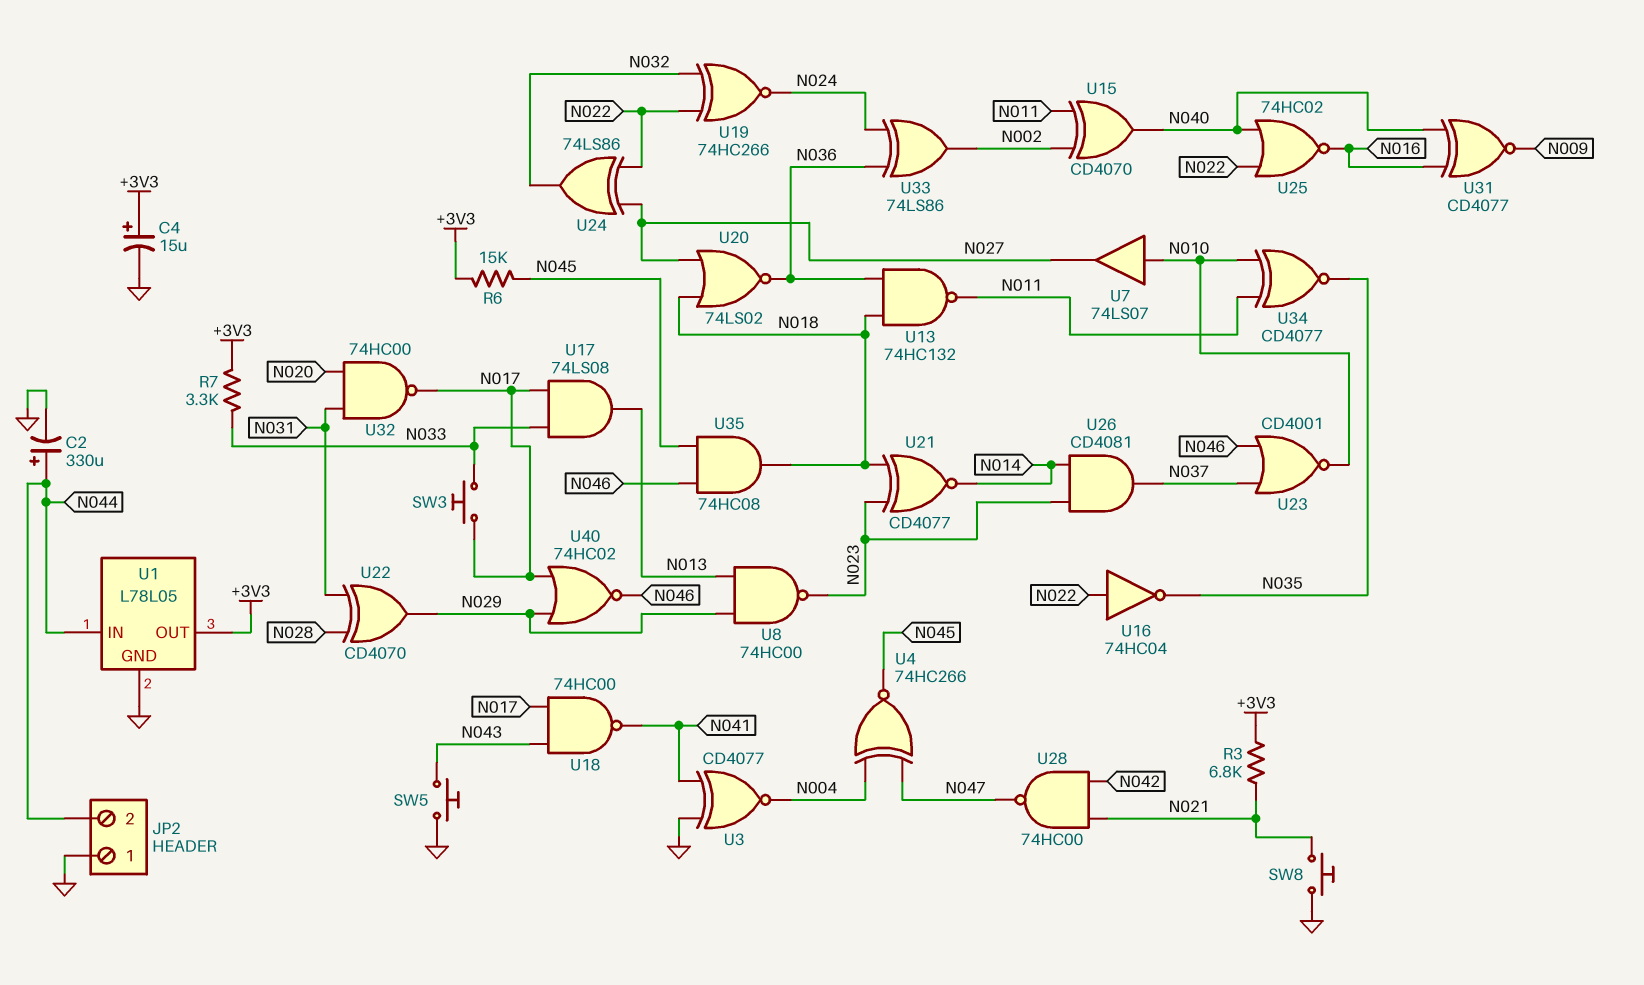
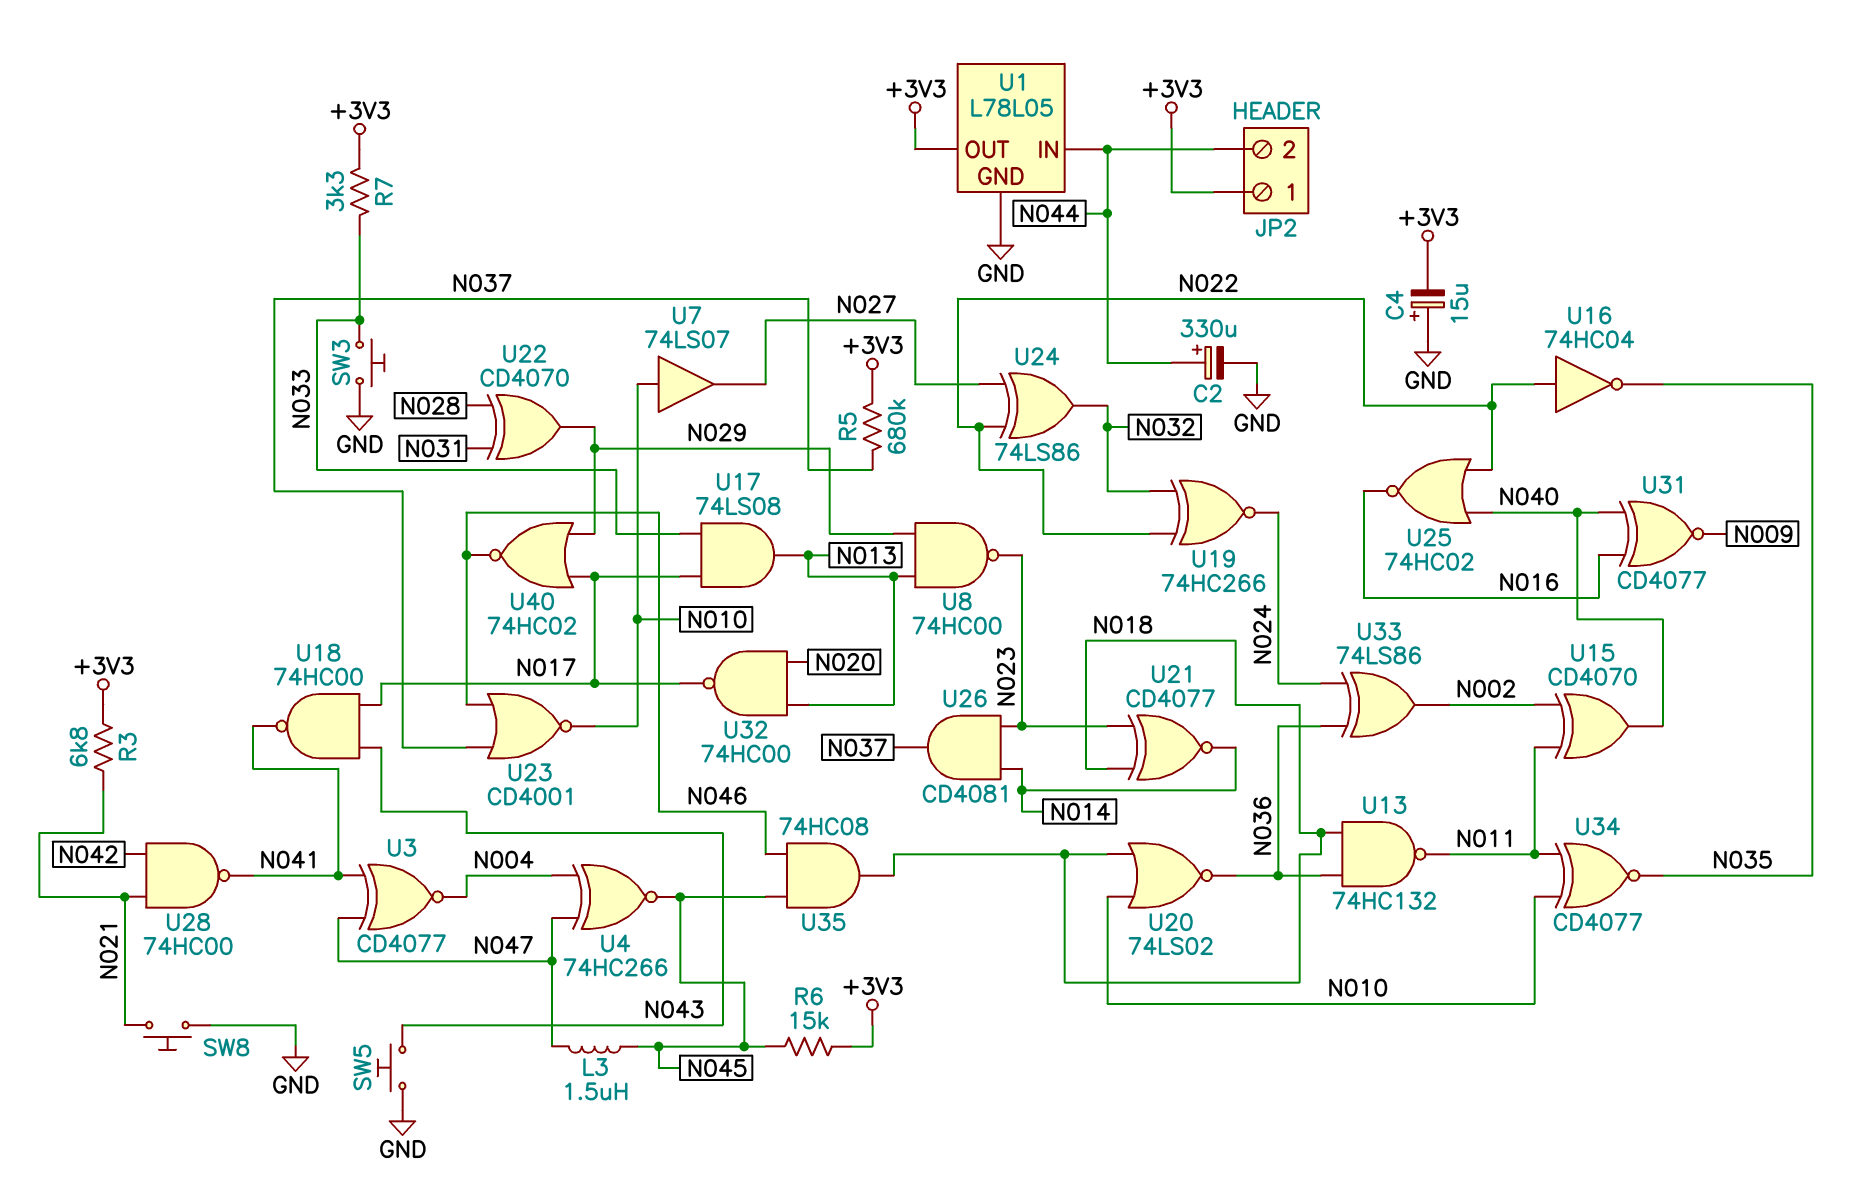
C4: 15uF (plus +3V3, minus GND) -> 15uF (plus GND, minus +3V3)
JP2 pin 1: GND -> +3V3
L3: none -> 1.5uH (N045, N047)
R5: none -> 680k (+3V3, N037)
SW3: button (N017, N033) -> button (GND, N033)
U3: XNOR CD4077 (in GND, in N041, out N004) -> XNOR CD4077 (in N041, in N047, out N004)
U20: NOR 74LS02 (in N018, in N027, out N036) -> NOR 74LS02 (in N010, in N018, out N036)
U28: NAND 74HC00 (in N021, in N042, out N047) -> NAND 74HC00 (in N021, in N042, out N041)
U32: NAND 74HC00 (in N020, in N031, out N017) -> NAND 74HC00 (in N013, in N020, out N017)

